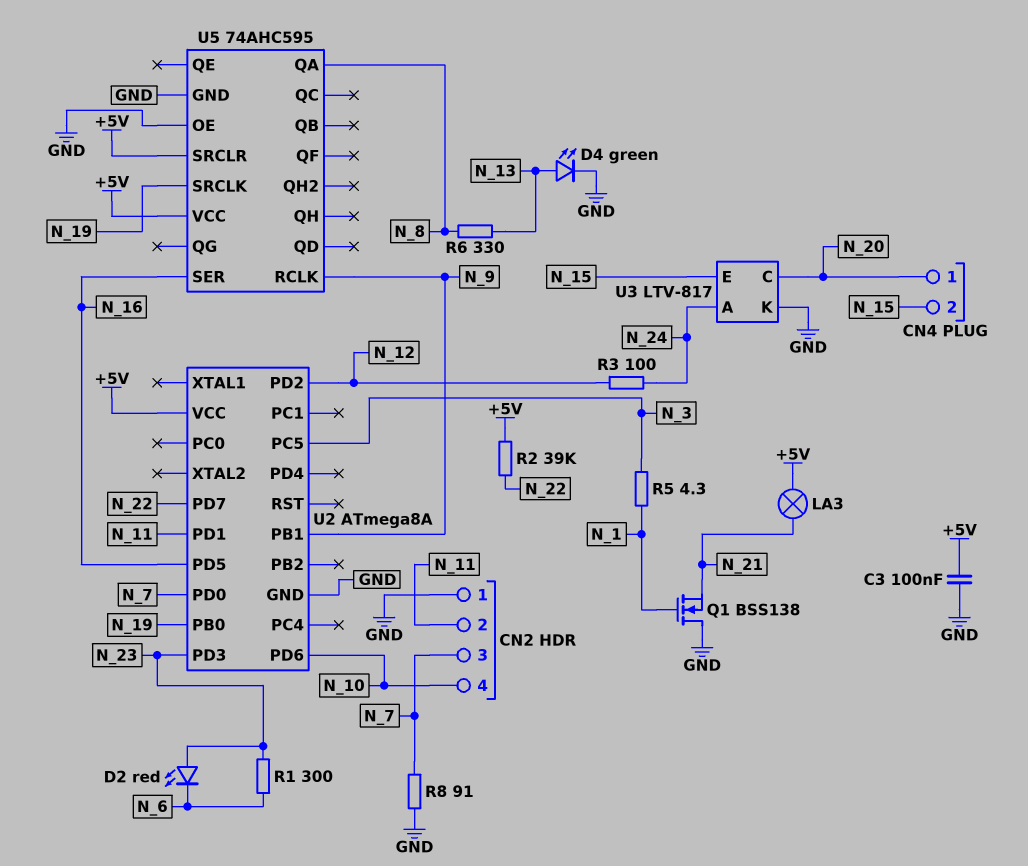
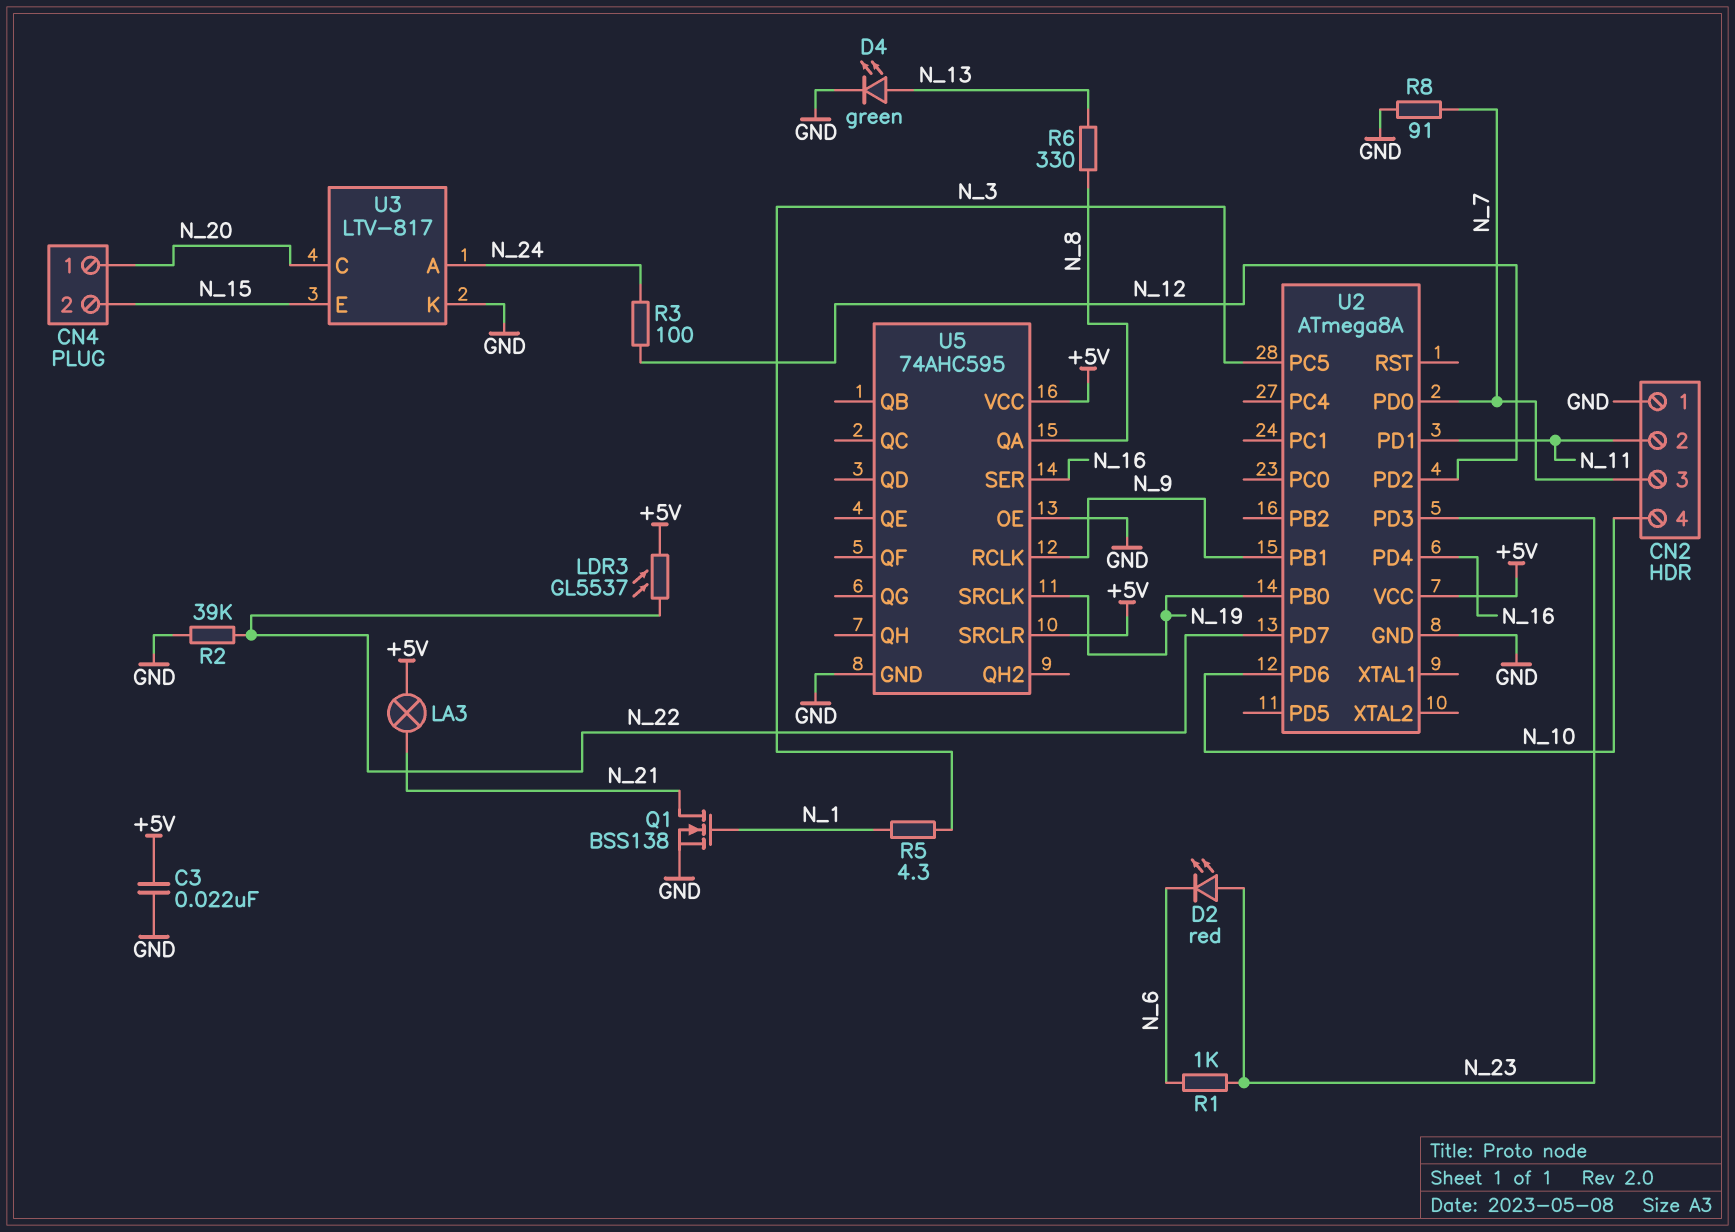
C3: 100nF (+5V, GND) -> 22nF (+5V, GND)
LDR3: none -> GL5537 (+5V, N_22)
Q1: NMOS BSS138 (G N_1, D GND, S N_21) -> NMOS BSS138 (G N_1, D N_21, S GND)
R1: 300 (N_6, N_23) -> 1k (N_6, N_23)
R2: 39k (+5V, N_22) -> 39k (GND, N_22)
U2 pin PD4: none -> N_16
U2 pin PD5: N_16 -> none

